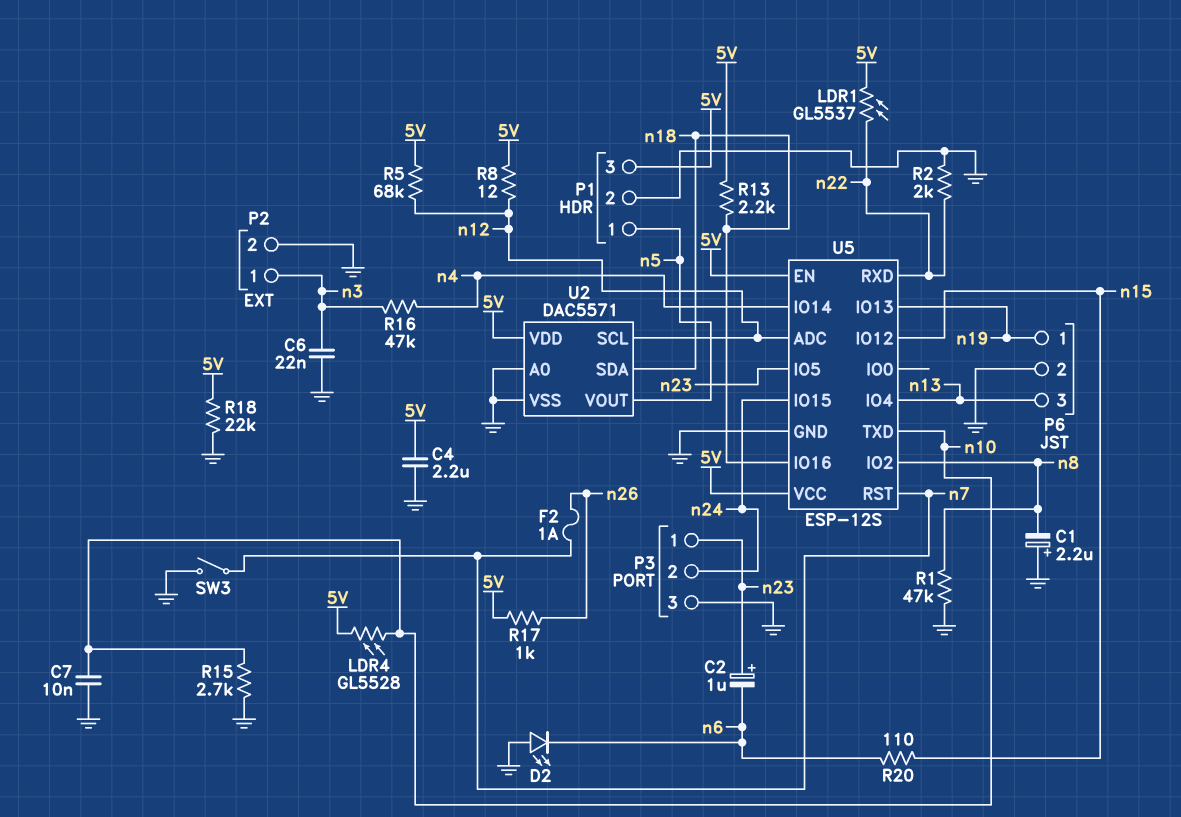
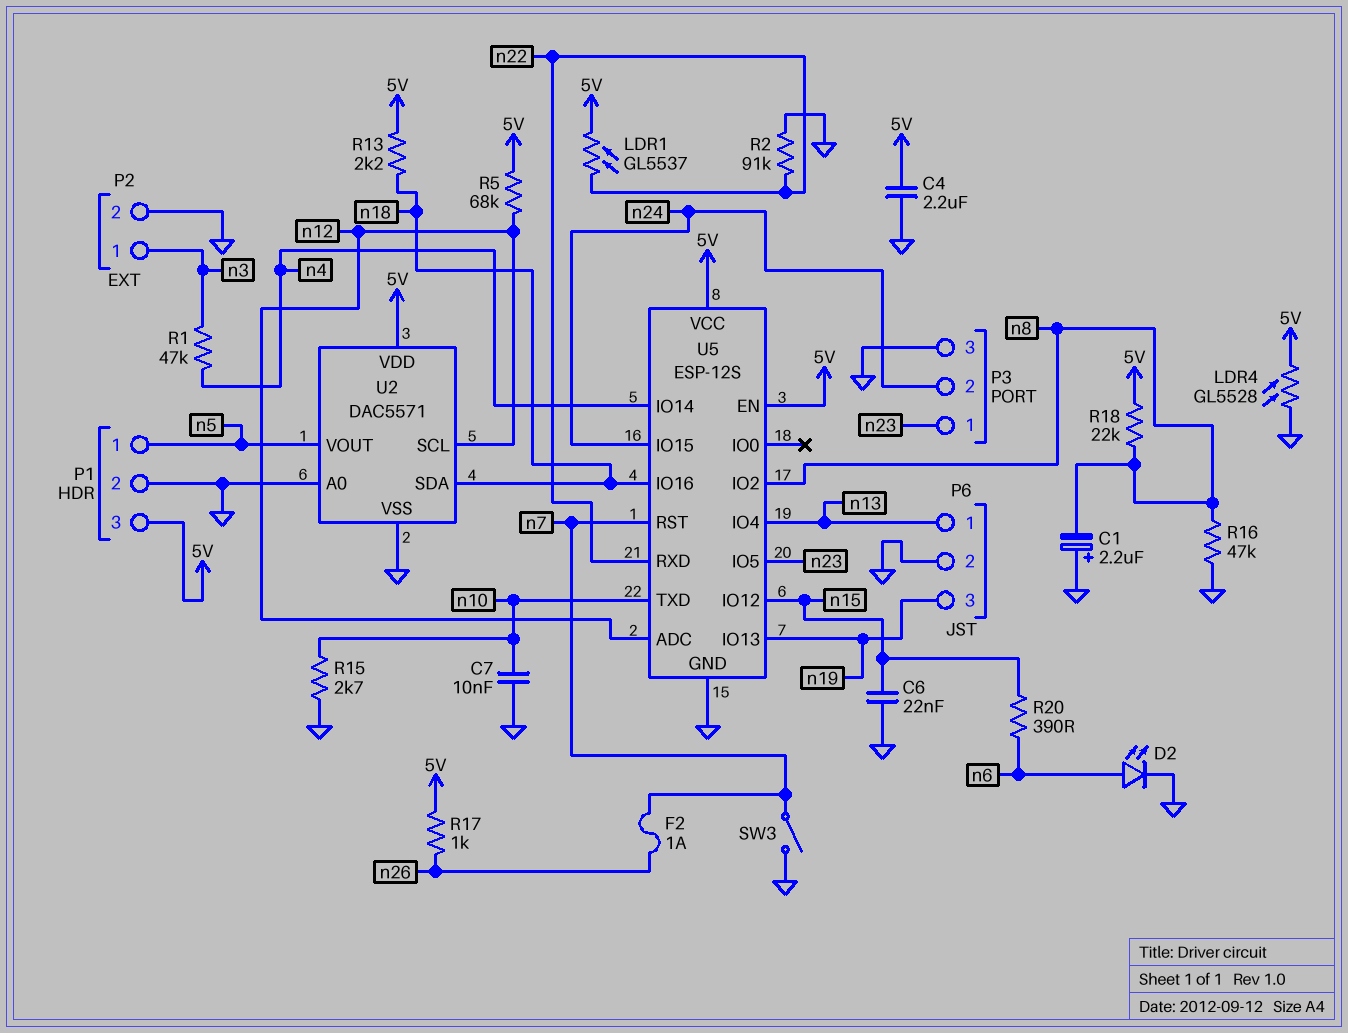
C2: 1uF (plus n23, minus n6) -> none
C6: 22nF (GND, n3) -> 22nF (GND, n15)
D2: LED (A GND, K n6) -> LED (A n6, K GND)
LDR4: GL5528 (5V, n10) -> GL5528 (5V, GND)
P6 pin 1: n19 -> n13
P6 pin 3: n13 -> n19
R1: 47k (GND, n8) -> 47k (n3, n4)
R2: 2k (GND, n22) -> 91k (GND, n22)
R8: 12 (5V, n12) -> none
R16: 47k (n3, n4) -> 47k (GND, n8)
R18: 22k (5V, GND) -> 22k (5V, n8)
R20: 110 (n6, n15) -> 390 (n6, n15)

